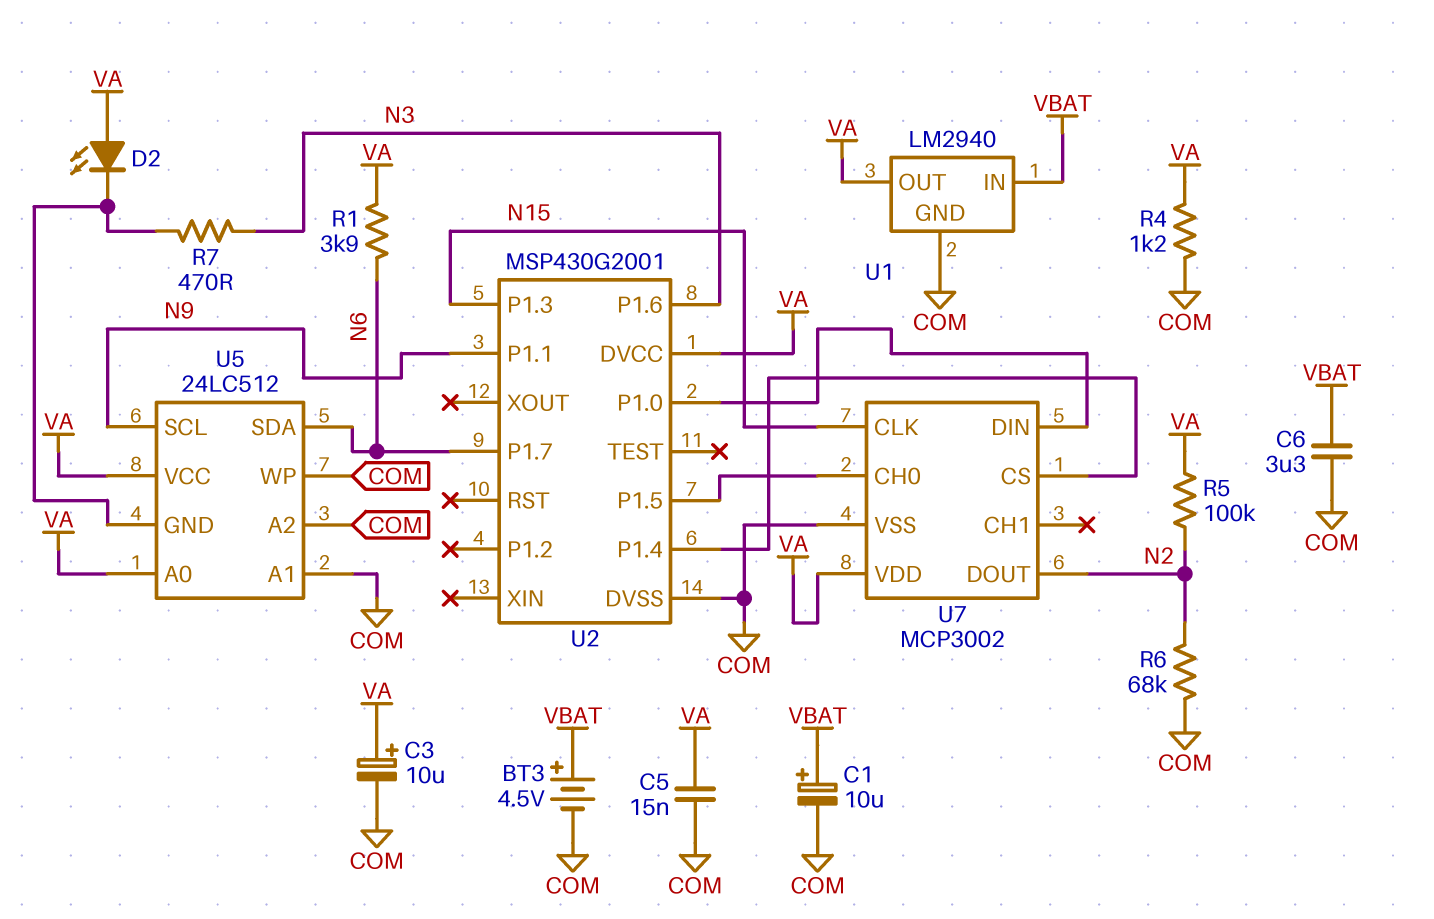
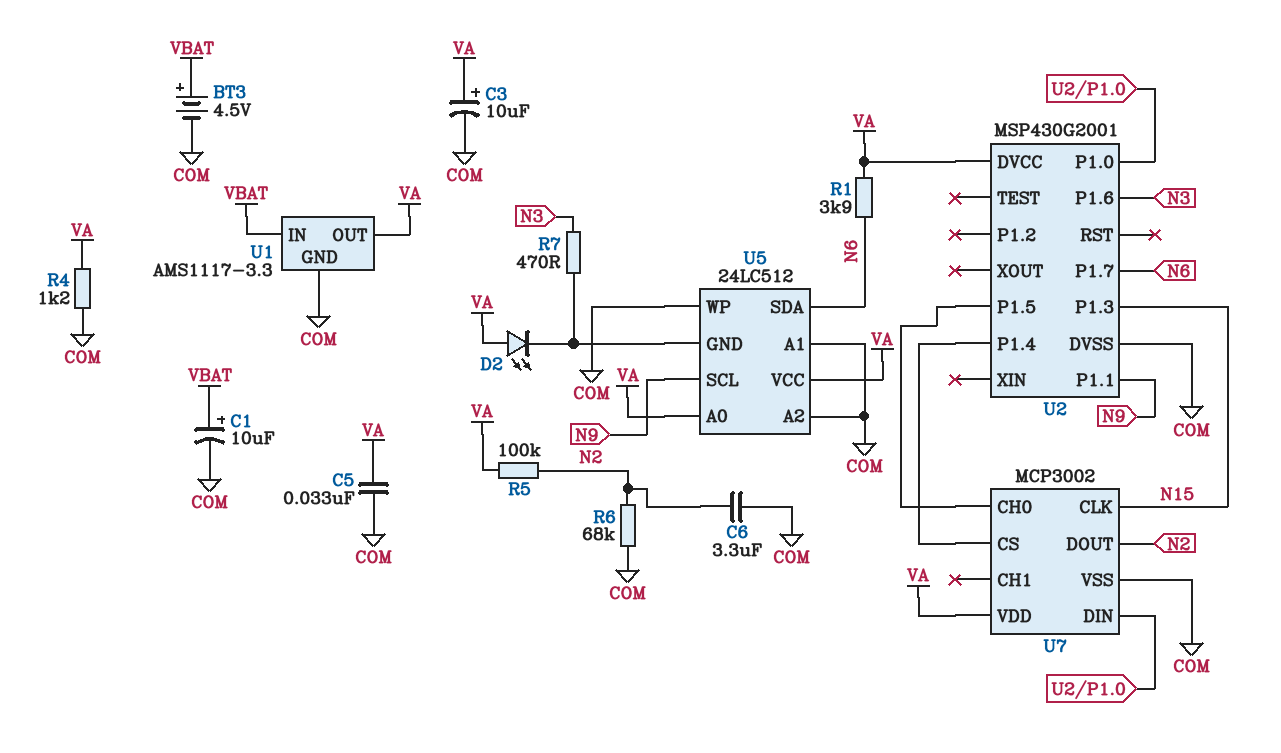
C5: 15nF (COM, VA) -> 33nF (COM, VA)
C6: 3.3uF (COM, VBAT) -> 3.3uF (COM, N2)
U1: LM2940 -> AMS1117-3.3

